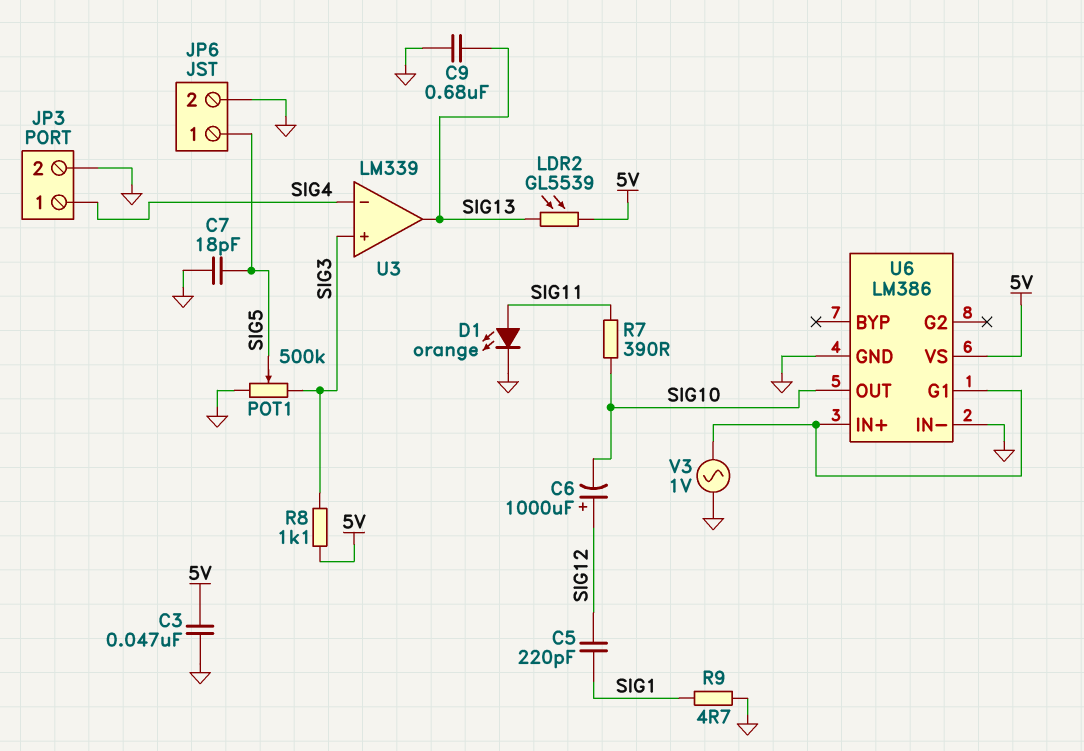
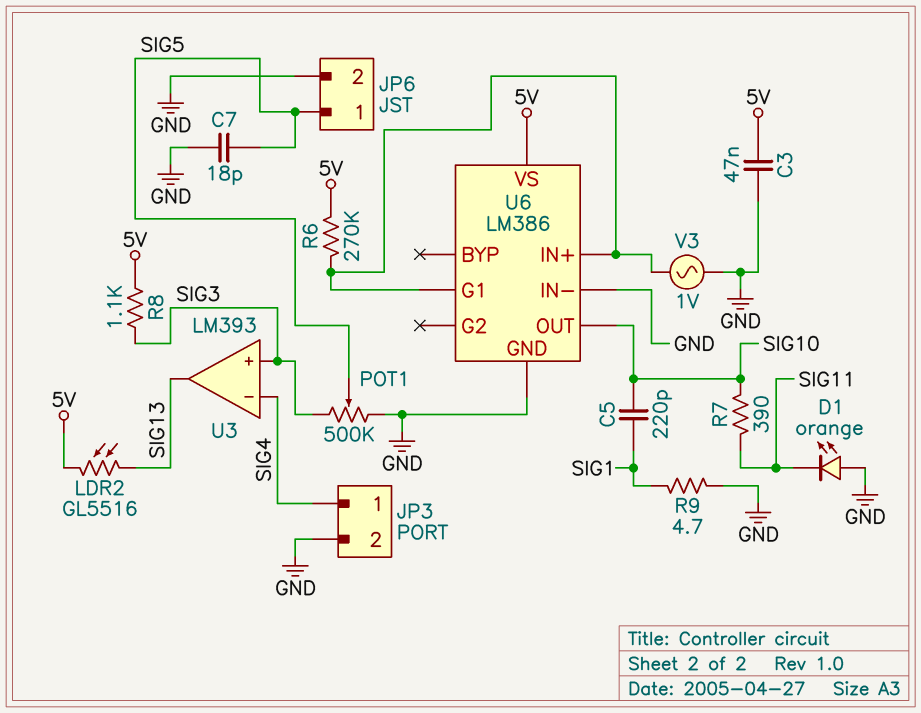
C5: 220pF (SIG1, SIG12) -> 220pF (SIG1, SIG10)
C6: 1000uF (plus SIG12, minus SIG10) -> none
C9: 680nF (GND, SIG13) -> none
D1: LED orange (A SIG11, K GND) -> LED orange (A GND, K SIG11)
LDR2: GL5539 (5V, SIG13) -> GL5516 (5V, SIG13)
R6: none -> 270k (5V, U6/G1)
U3: LM339 -> LM393

